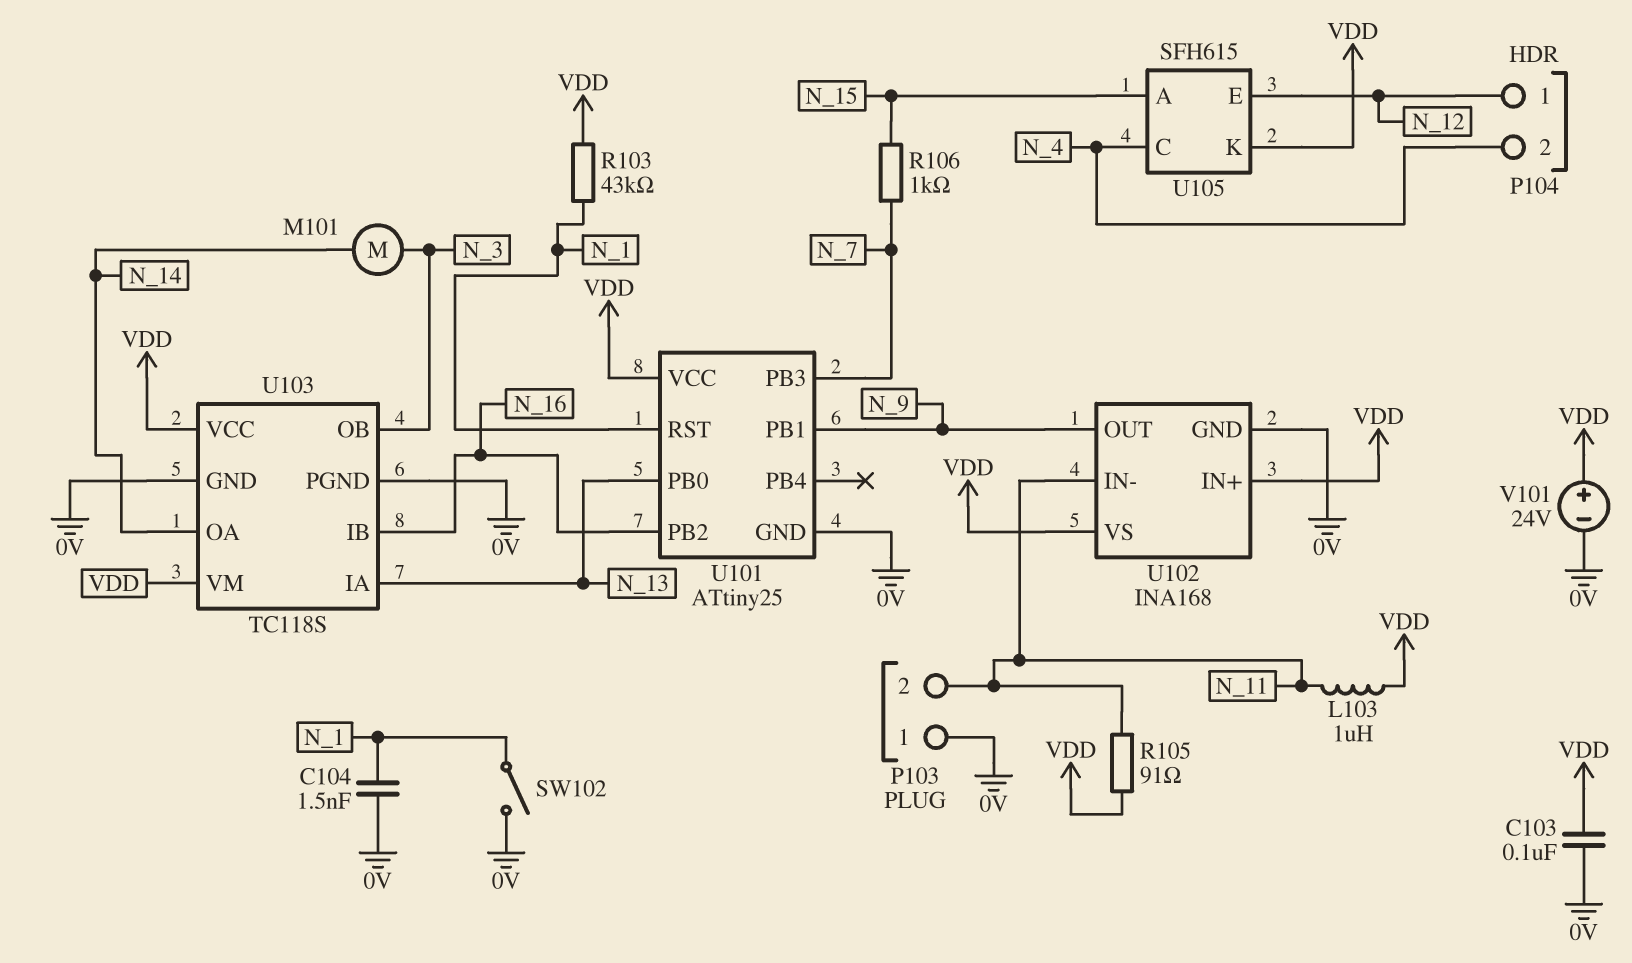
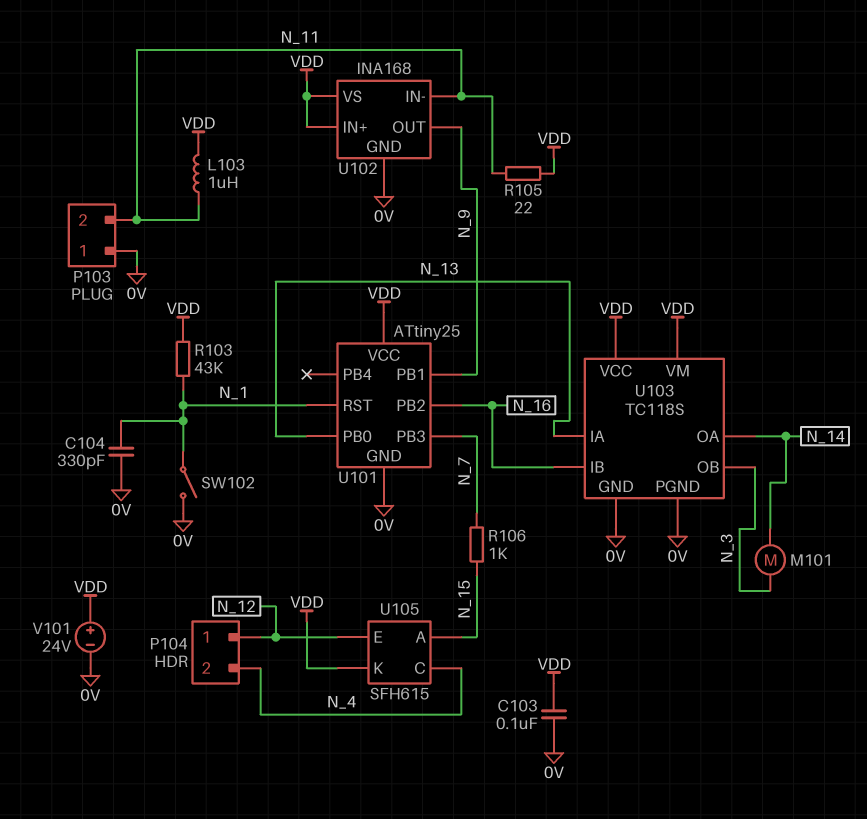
C104: 1.5nF (0V, N_1) -> 330pF (0V, N_1)
R105: 91 (N_11, VDD) -> 22 (N_11, VDD)

